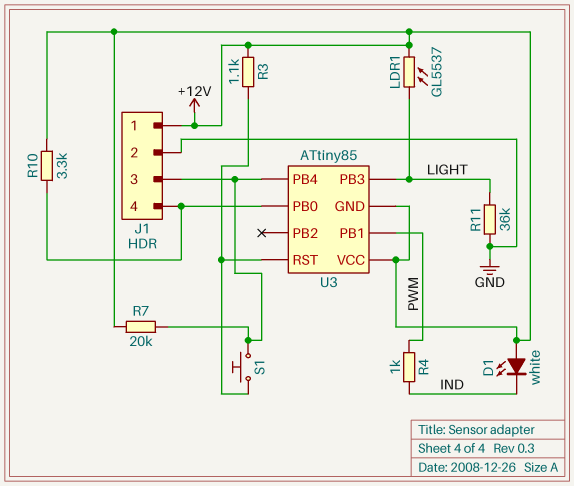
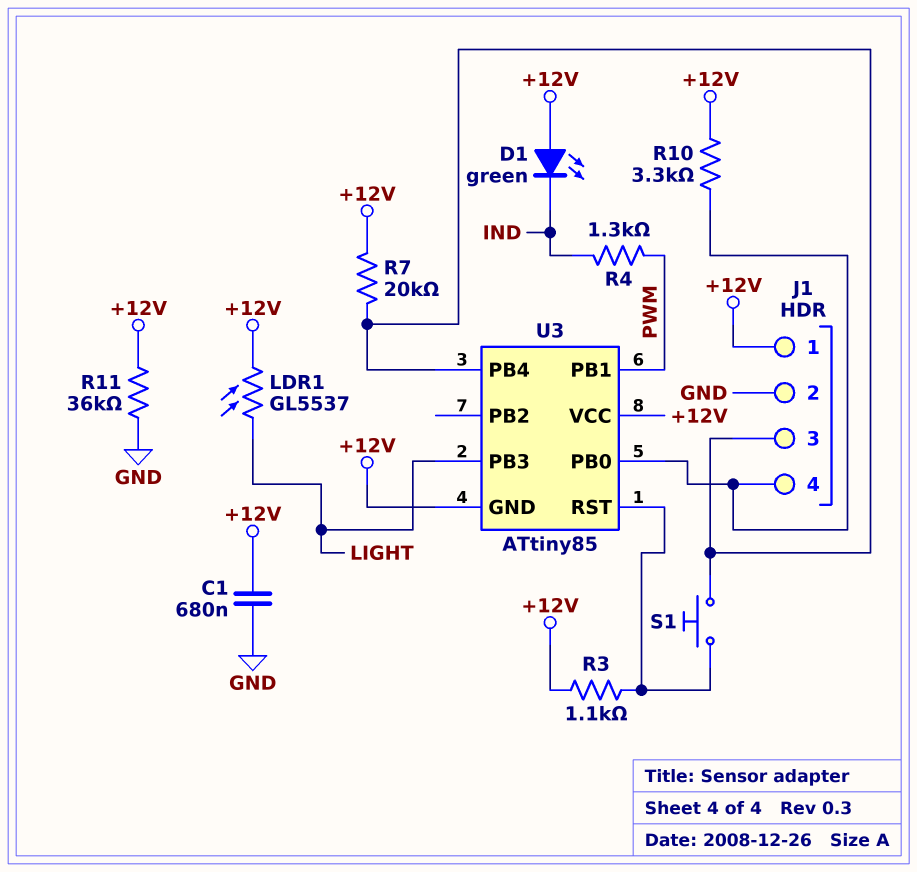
C1: none -> 680nF (+12V, GND)
D1: LED white (A +12V, K IND) -> LED green (A +12V, K IND)
R4: 1k (IND, PWM) -> 1.3k (IND, PWM)
R11: 36k (GND, LIGHT) -> 36k (+12V, GND)

